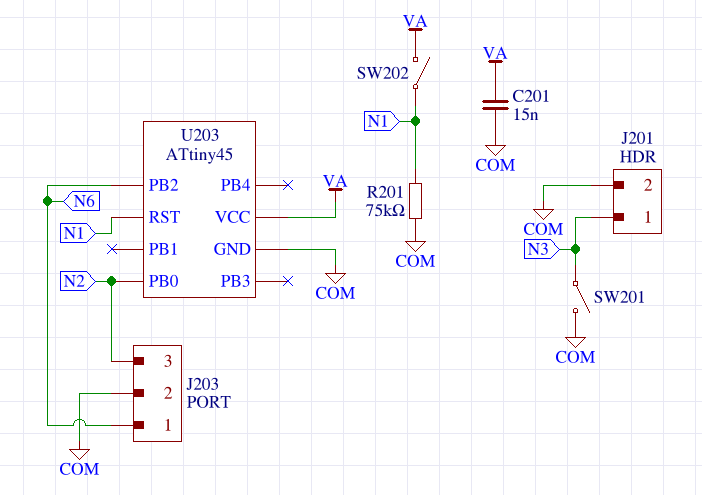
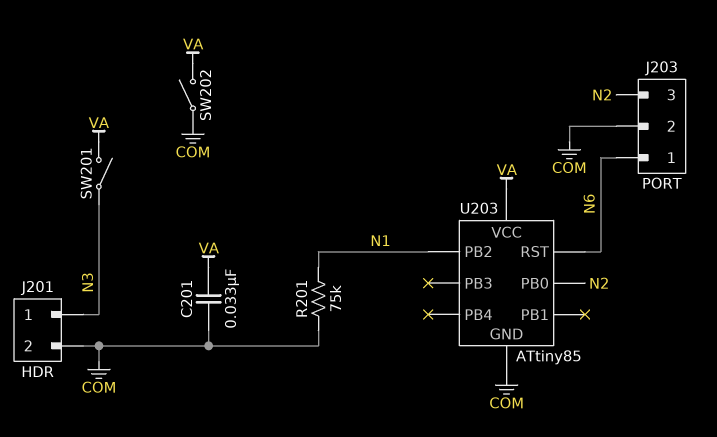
C201: 15nF (COM, VA) -> 33nF (COM, VA)
SW201: switch (COM, N3) -> switch (N3, VA)
SW202: switch (N1, VA) -> switch (COM, VA)
U203: ATtiny45 -> ATtiny85
U203 pin PB2: N6 -> N1
U203 pin RST: N1 -> N6

